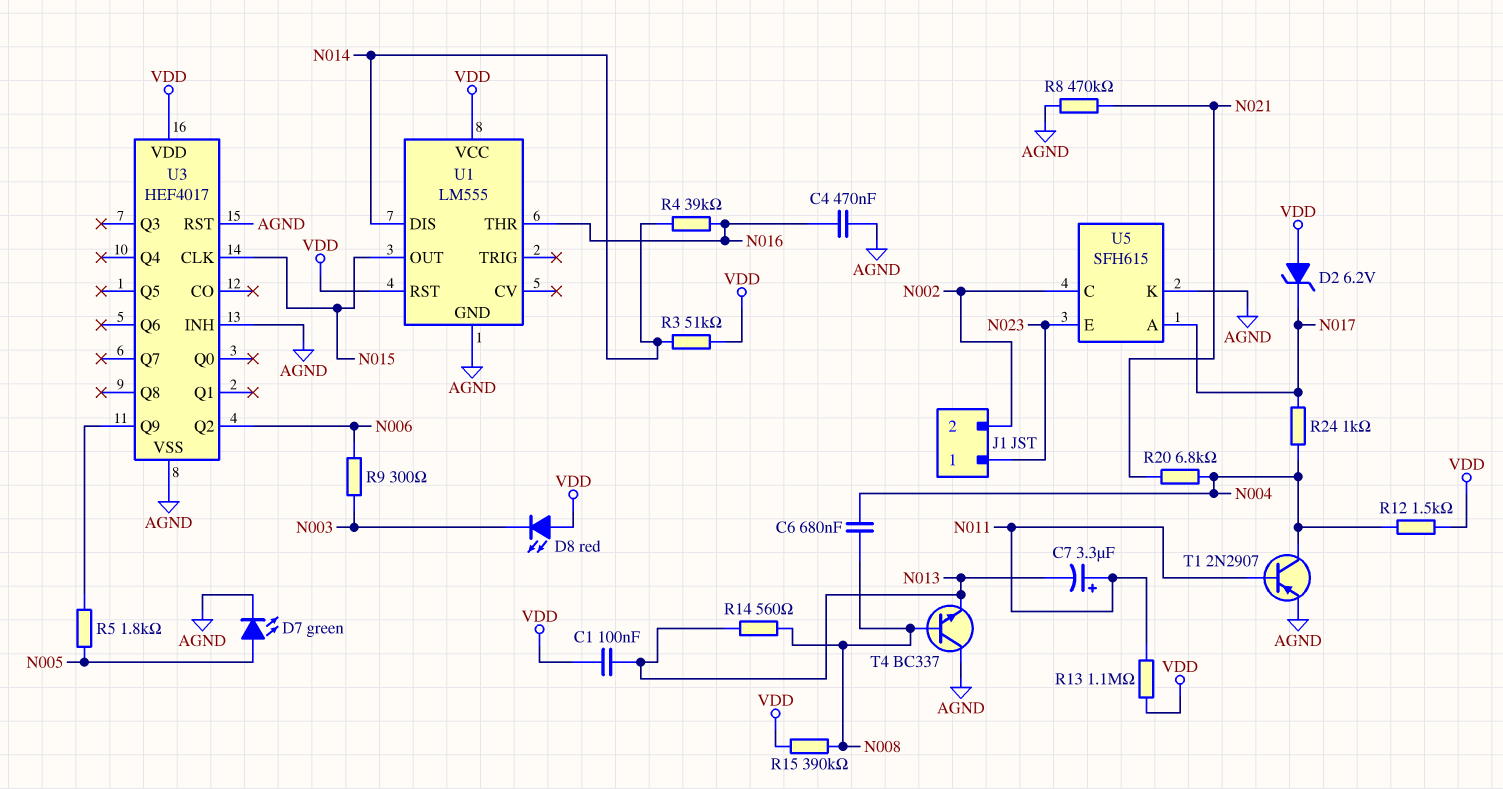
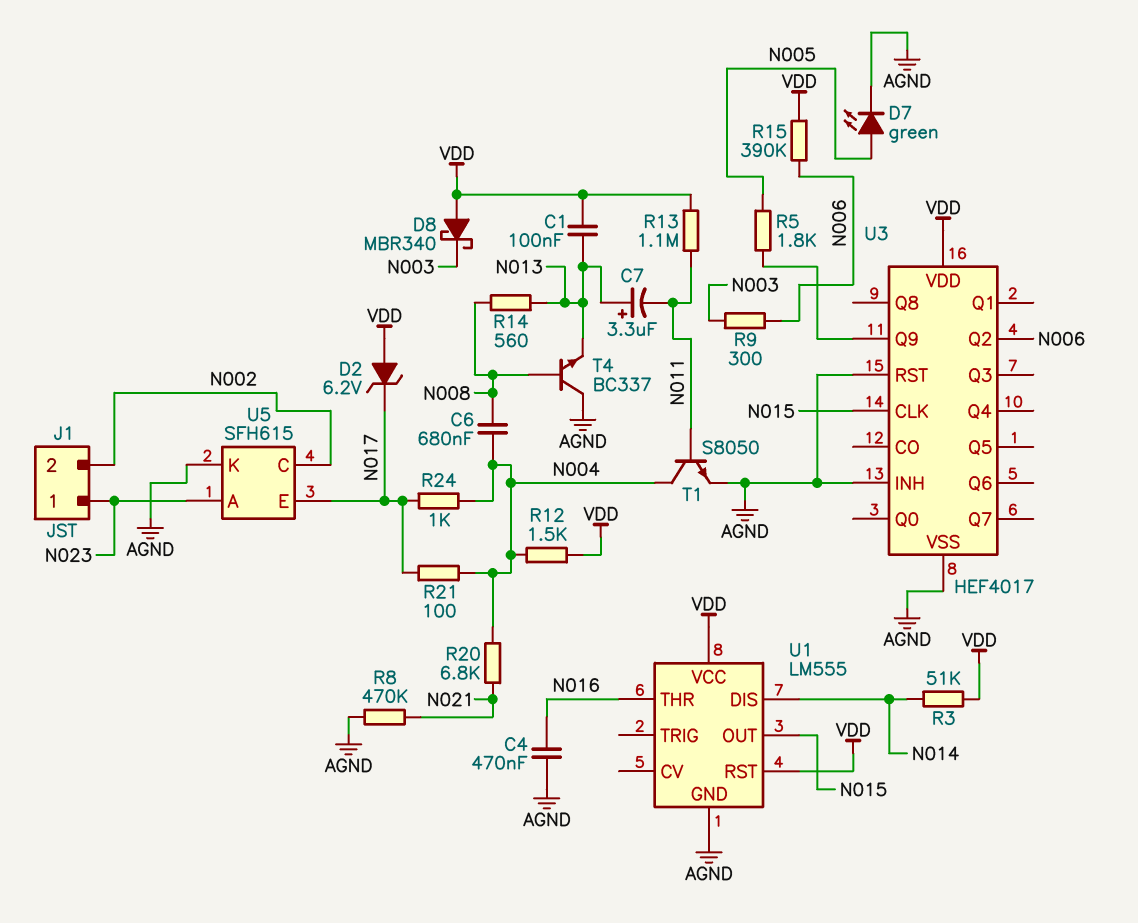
C7: 3.3uF (plus N011, minus N013) -> 3.3uF (plus N013, minus N011)
D8: LED red (A VDD, K N003) -> schottky MBR340 (A VDD, K N003)
R4: 39k (N014, N016) -> none
R15: 390k (N008, VDD) -> 390k (N006, VDD)
R21: none -> 100 (N004, N017)
T1: PNP 2N2907 (B N011, C N004, E AGND) -> NPN S8050 (B N011, C N004, E AGND)
U5 pin A: N017 -> N023
U5 pin E: N023 -> N017

